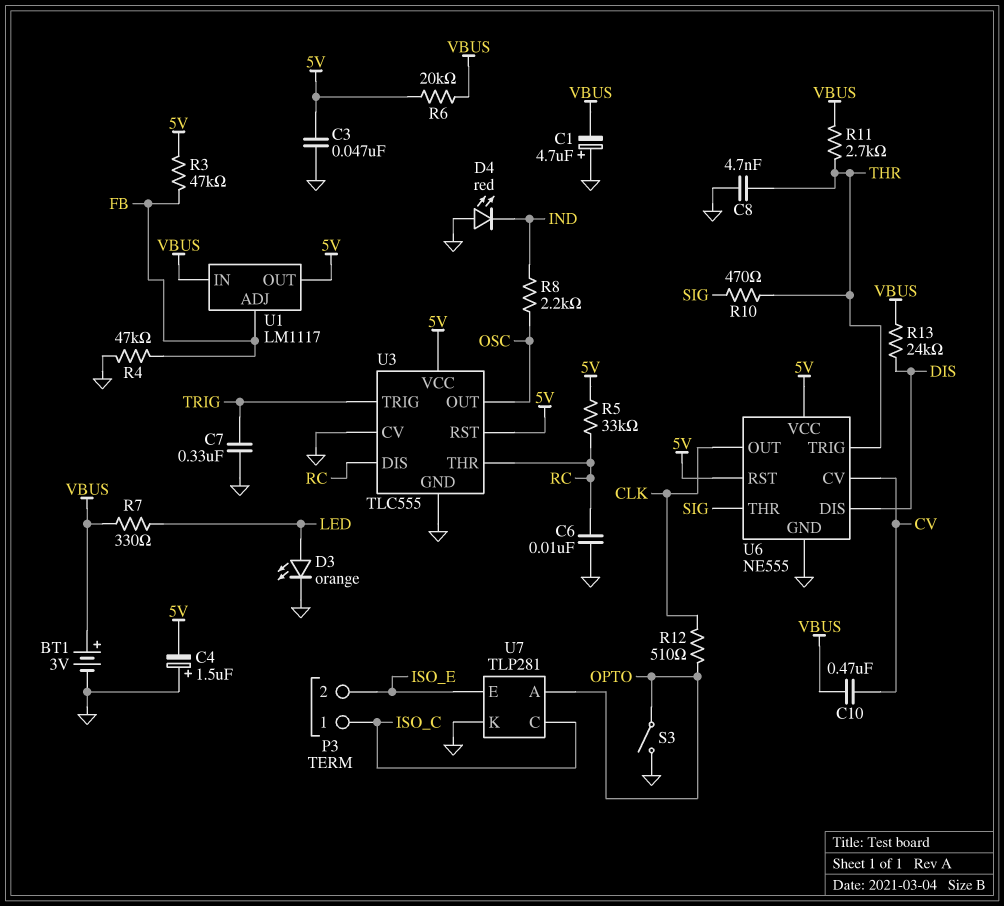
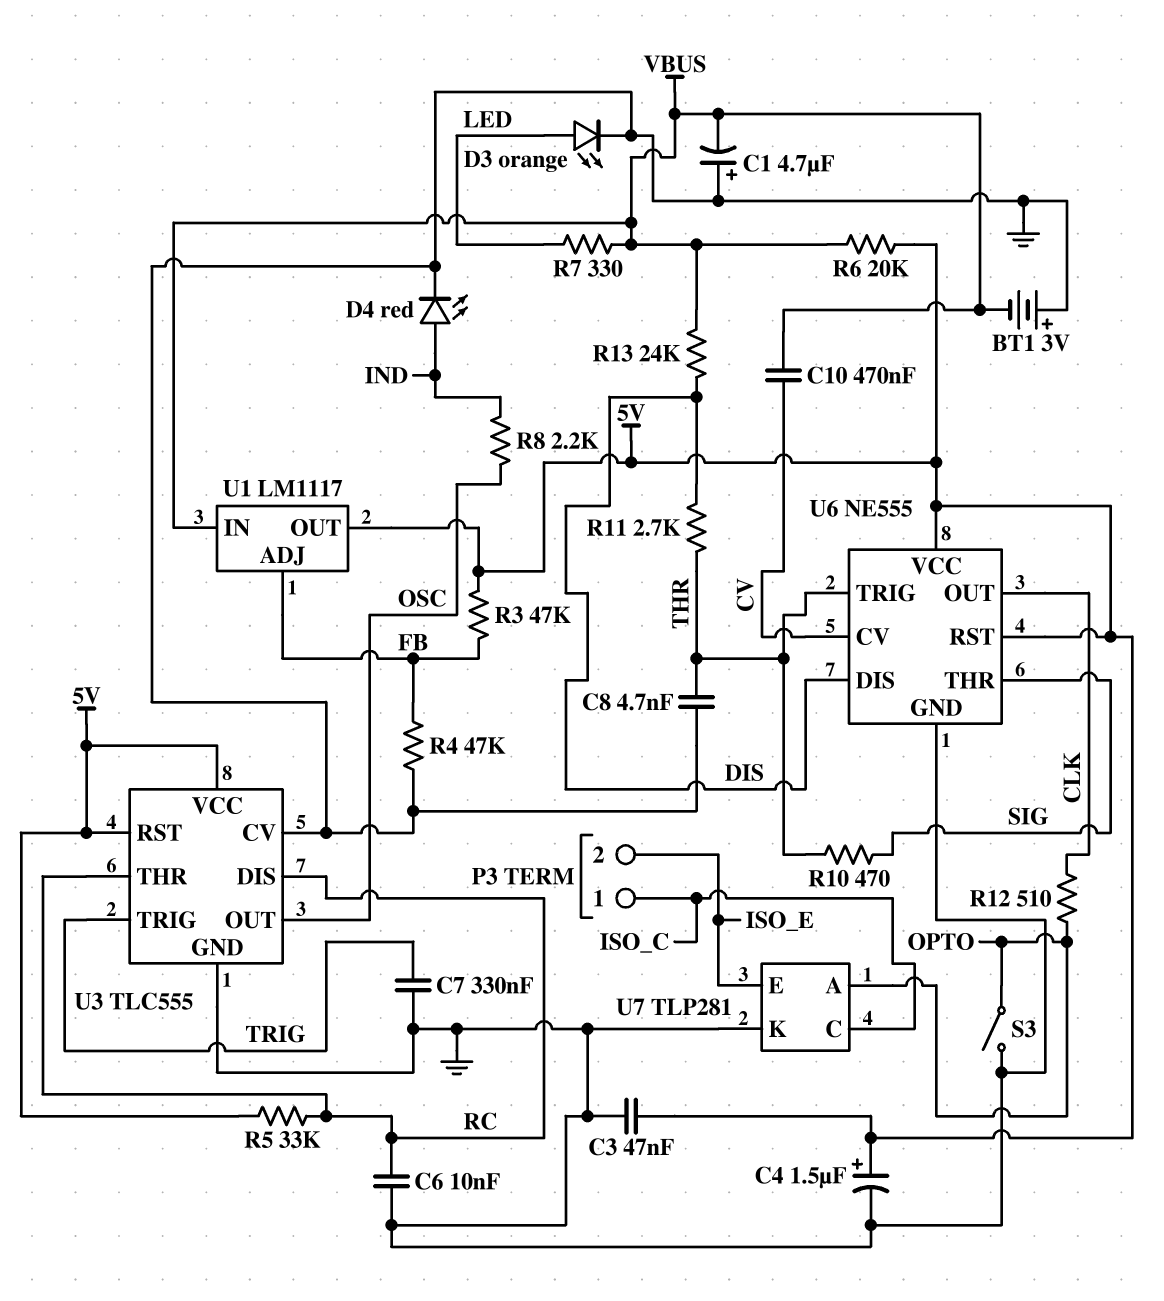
BT1: 3V (plus VBUS, minus GND) -> 3V (plus GND, minus VBUS)
C4: 1.5uF (plus GND, minus 5V) -> 1.5uF (plus 5V, minus GND)
D4: LED red (A GND, K IND) -> LED red (A IND, K GND)
R11: 2.7k (THR, VBUS) -> 2.7k (DIS, THR)

